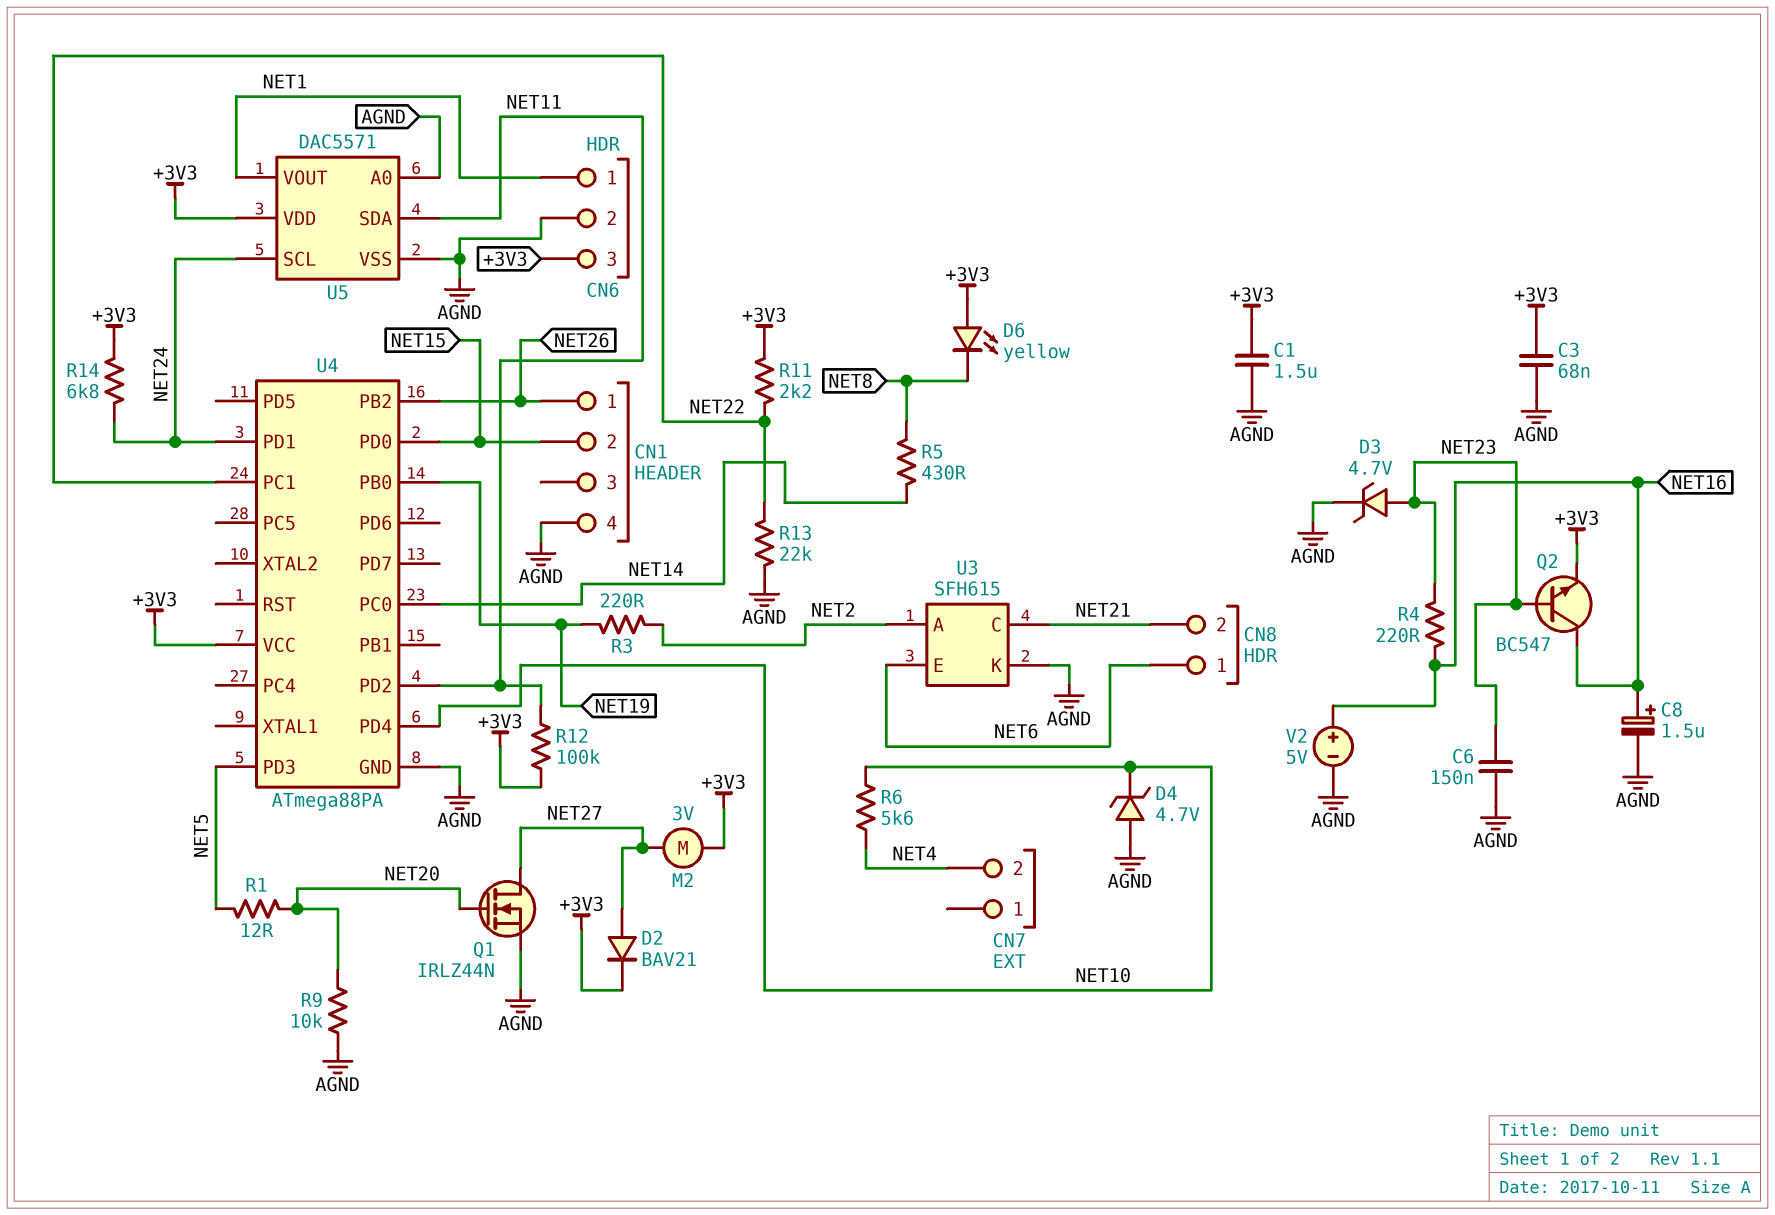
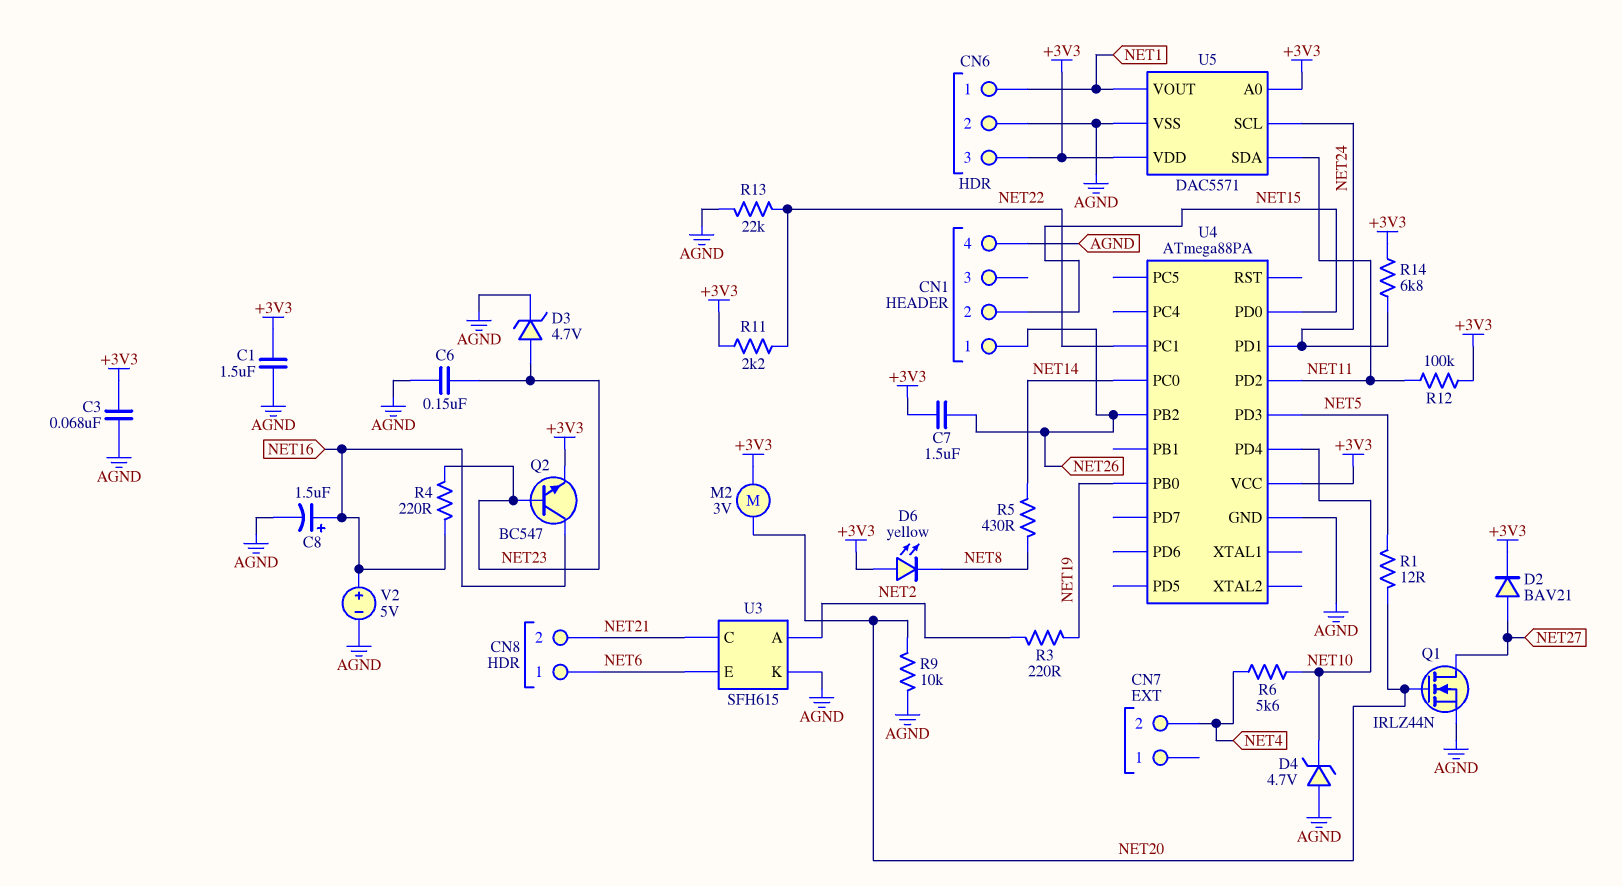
C7: none -> 1.5uF (+3V3, NET26)
M2: motor 3V (+3V3, NET27) -> motor 3V (+3V3, NET20)
U5 pin A0: AGND -> +3V3

